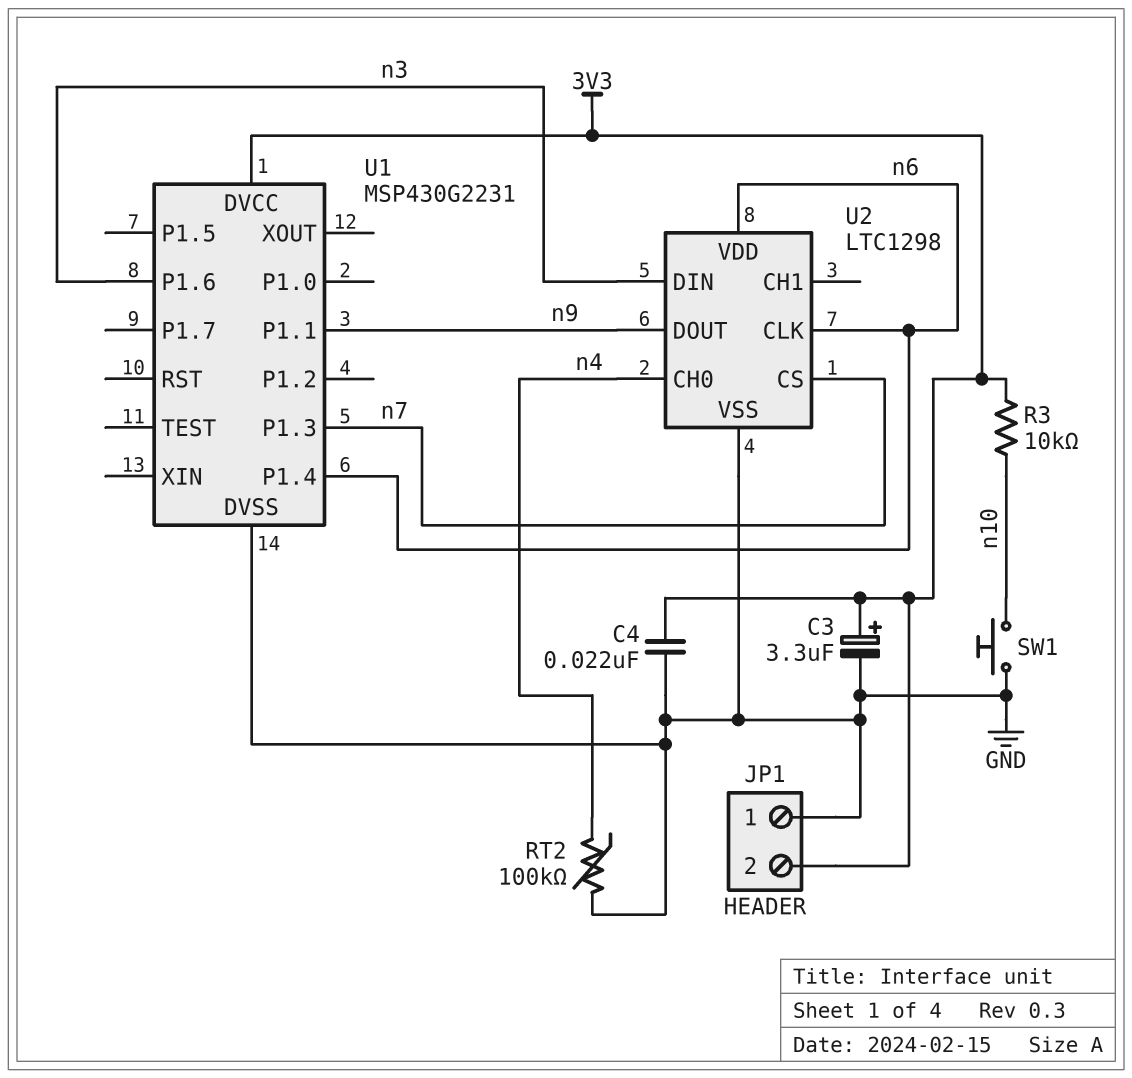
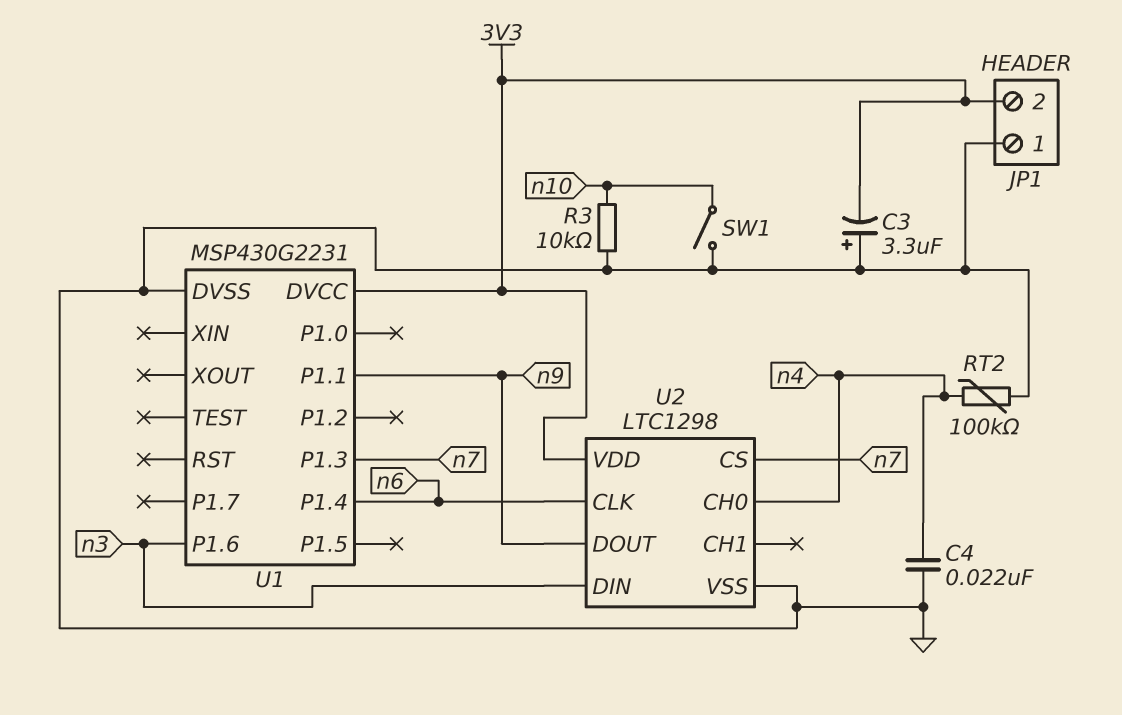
C3: 3.3uF (plus 3V3, minus GND) -> 3.3uF (plus GND, minus 3V3)
C4: 22nF (3V3, GND) -> 22nF (GND, n4)
R3: 10k (3V3, n10) -> 10k (GND, n10)
SW1: button (GND, n10) -> switch (GND, n10)
U2 pin VDD: n6 -> 3V3

